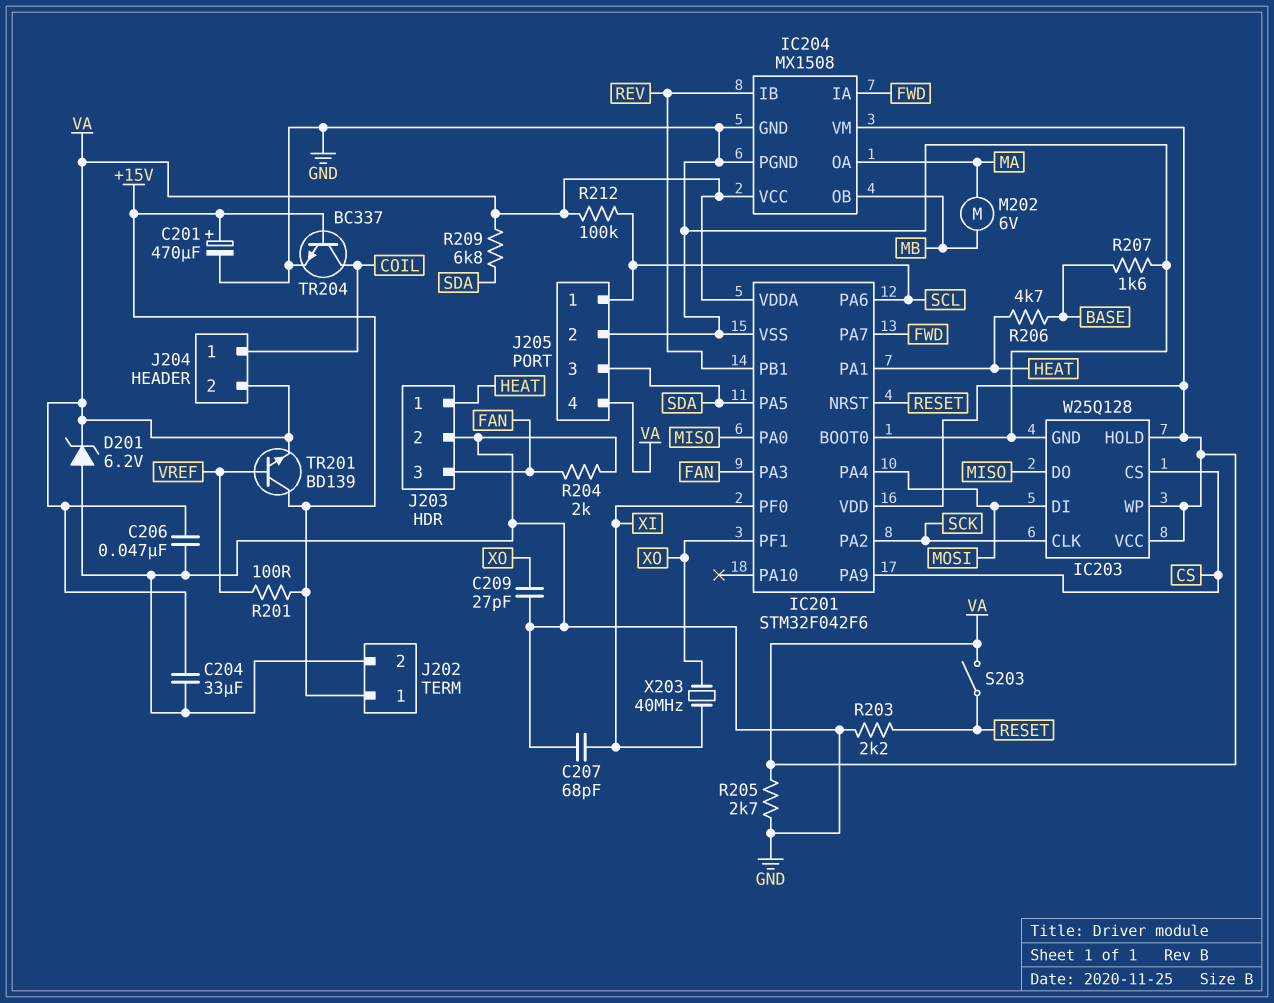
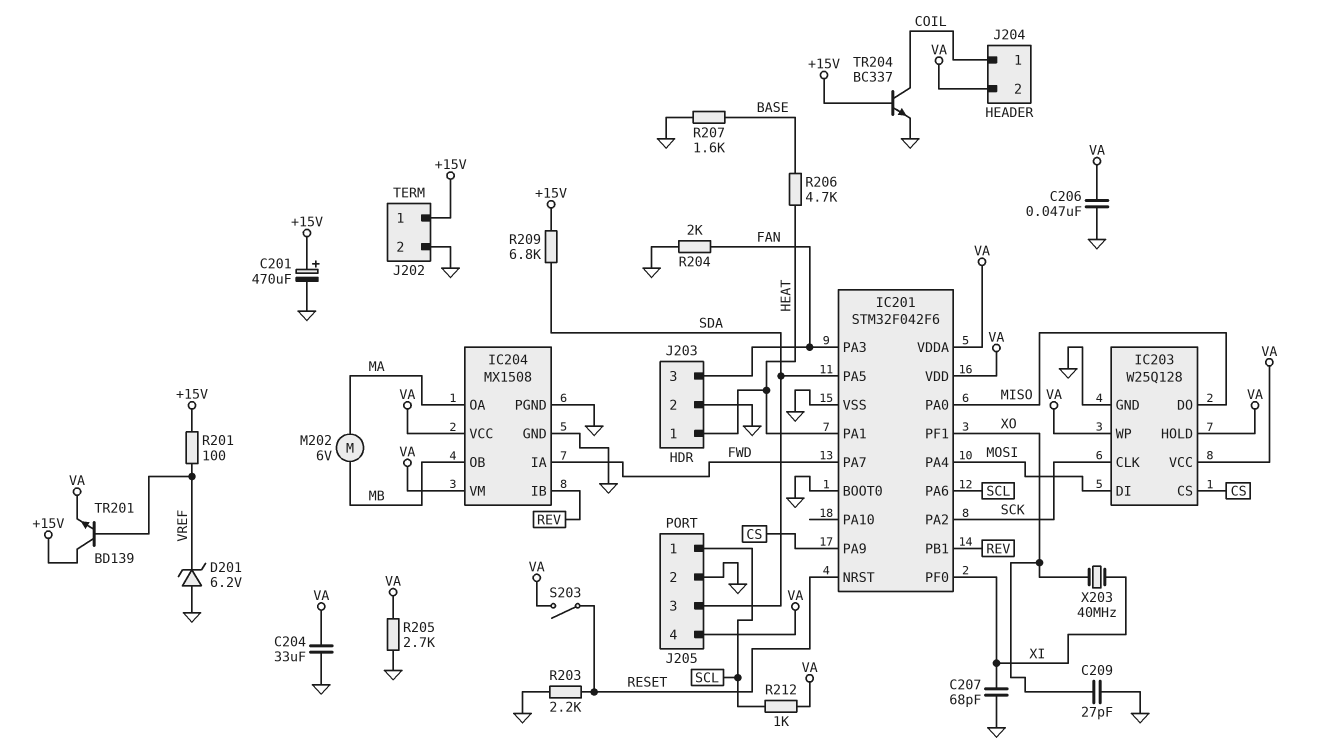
D201: zener 6.2V (A GND, K VA) -> zener 6.2V (A GND, K VREF)
R209: 6.8k (SDA, VA) -> 6.8k (+15V, SDA)
R212: 100k (SCL, VA) -> 1k (SCL, VA)

